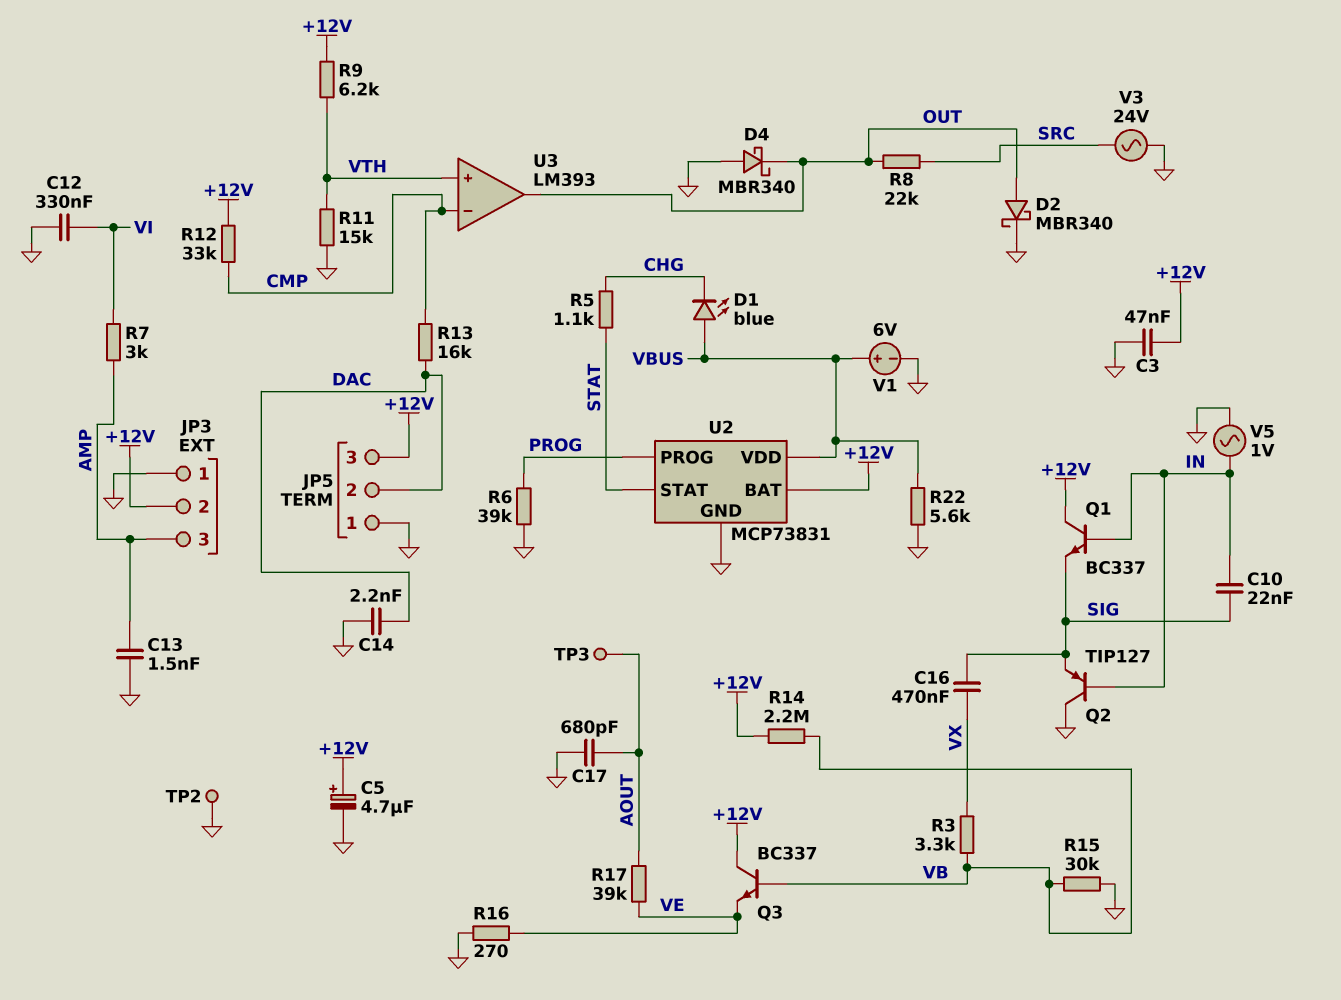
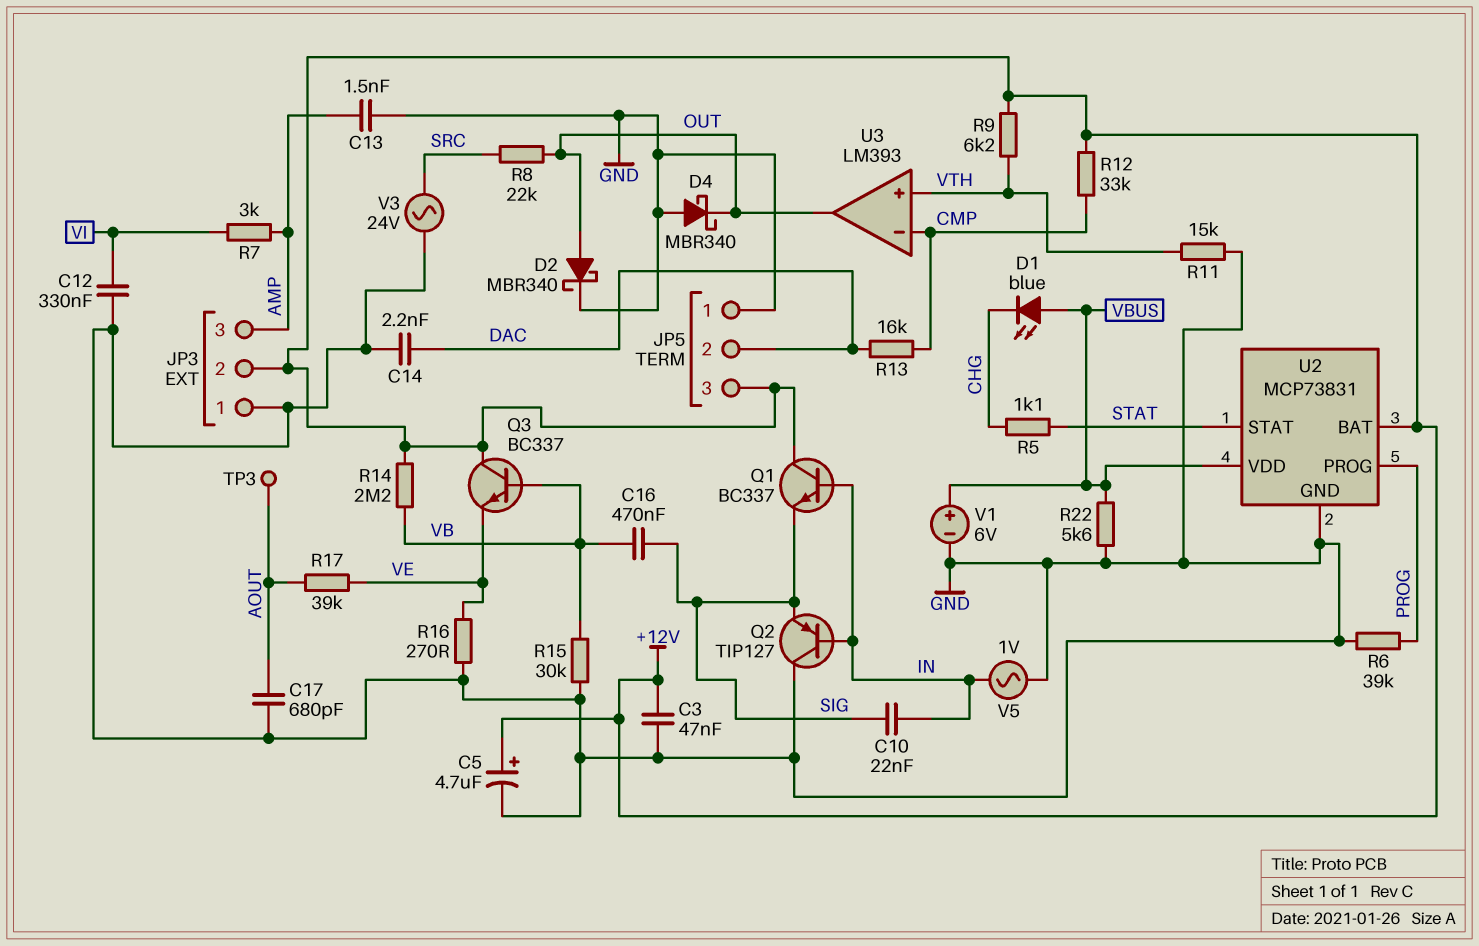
C16: 470nF (SIG, VX) -> 470nF (SIG, VB)
R3: 3.3k (VB, VX) -> none
TP2: test point (GND) -> none

